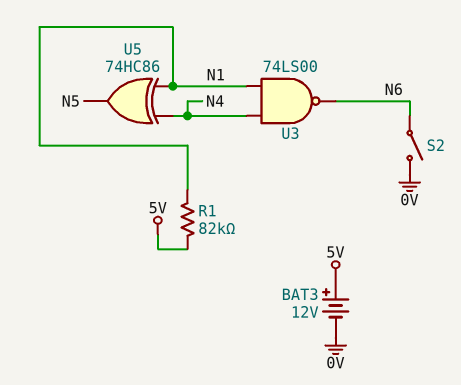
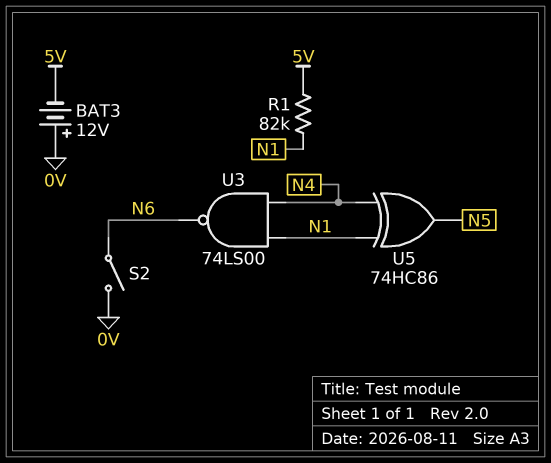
BAT3: 12V (plus 5V, minus 0V) -> 12V (plus 0V, minus 5V)

